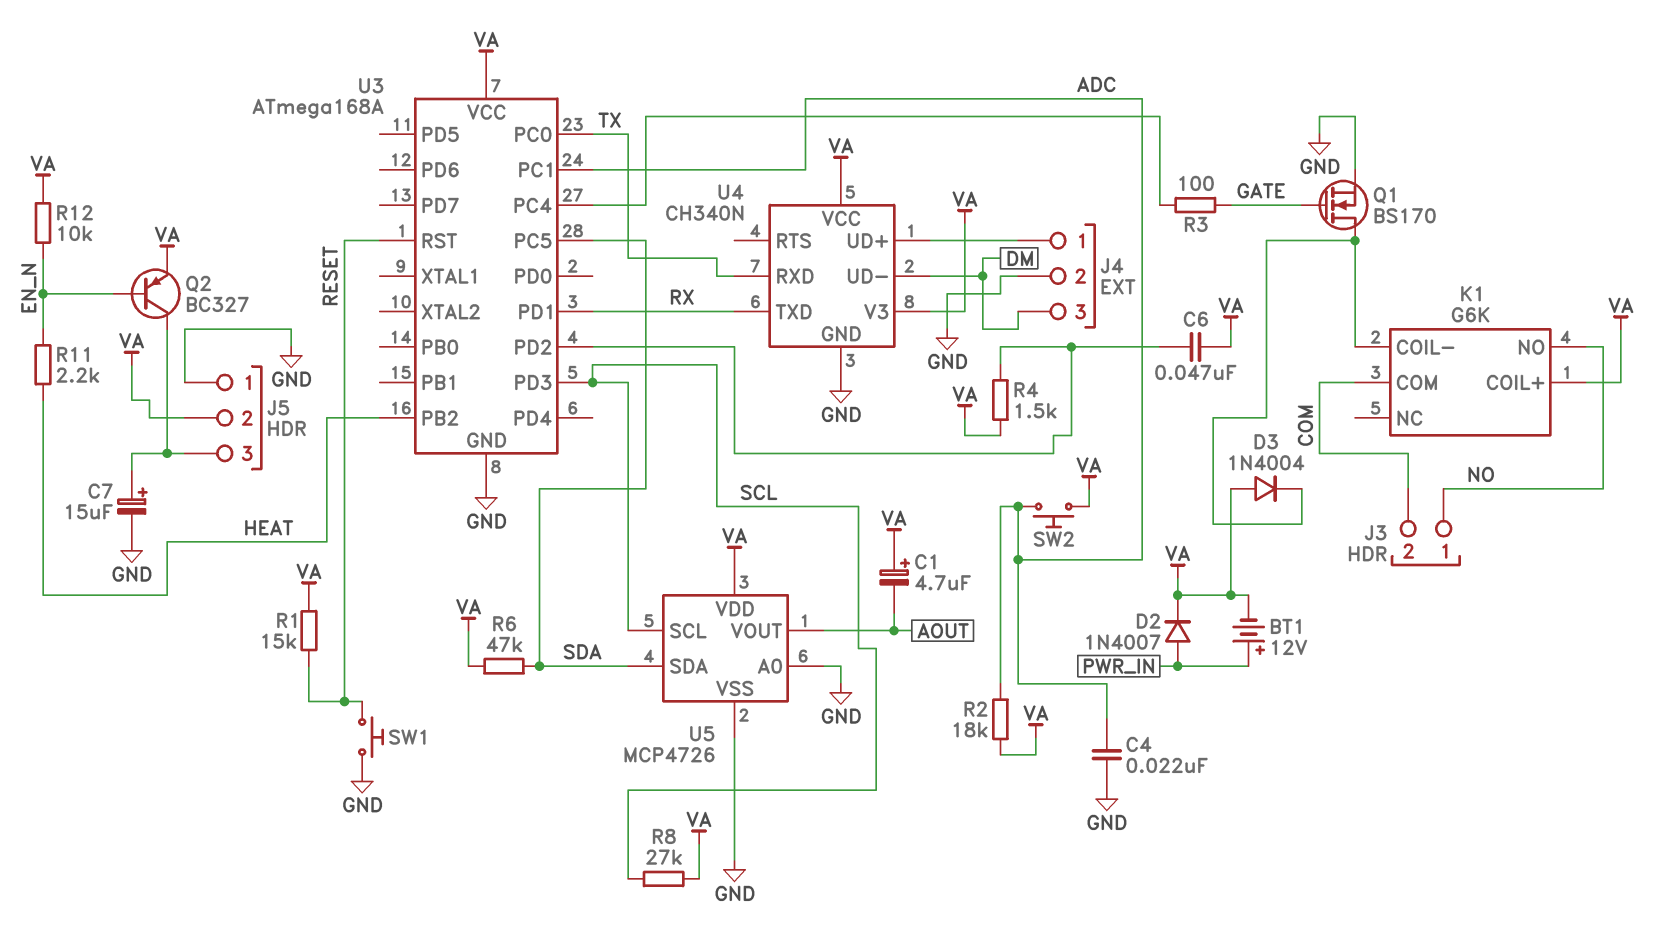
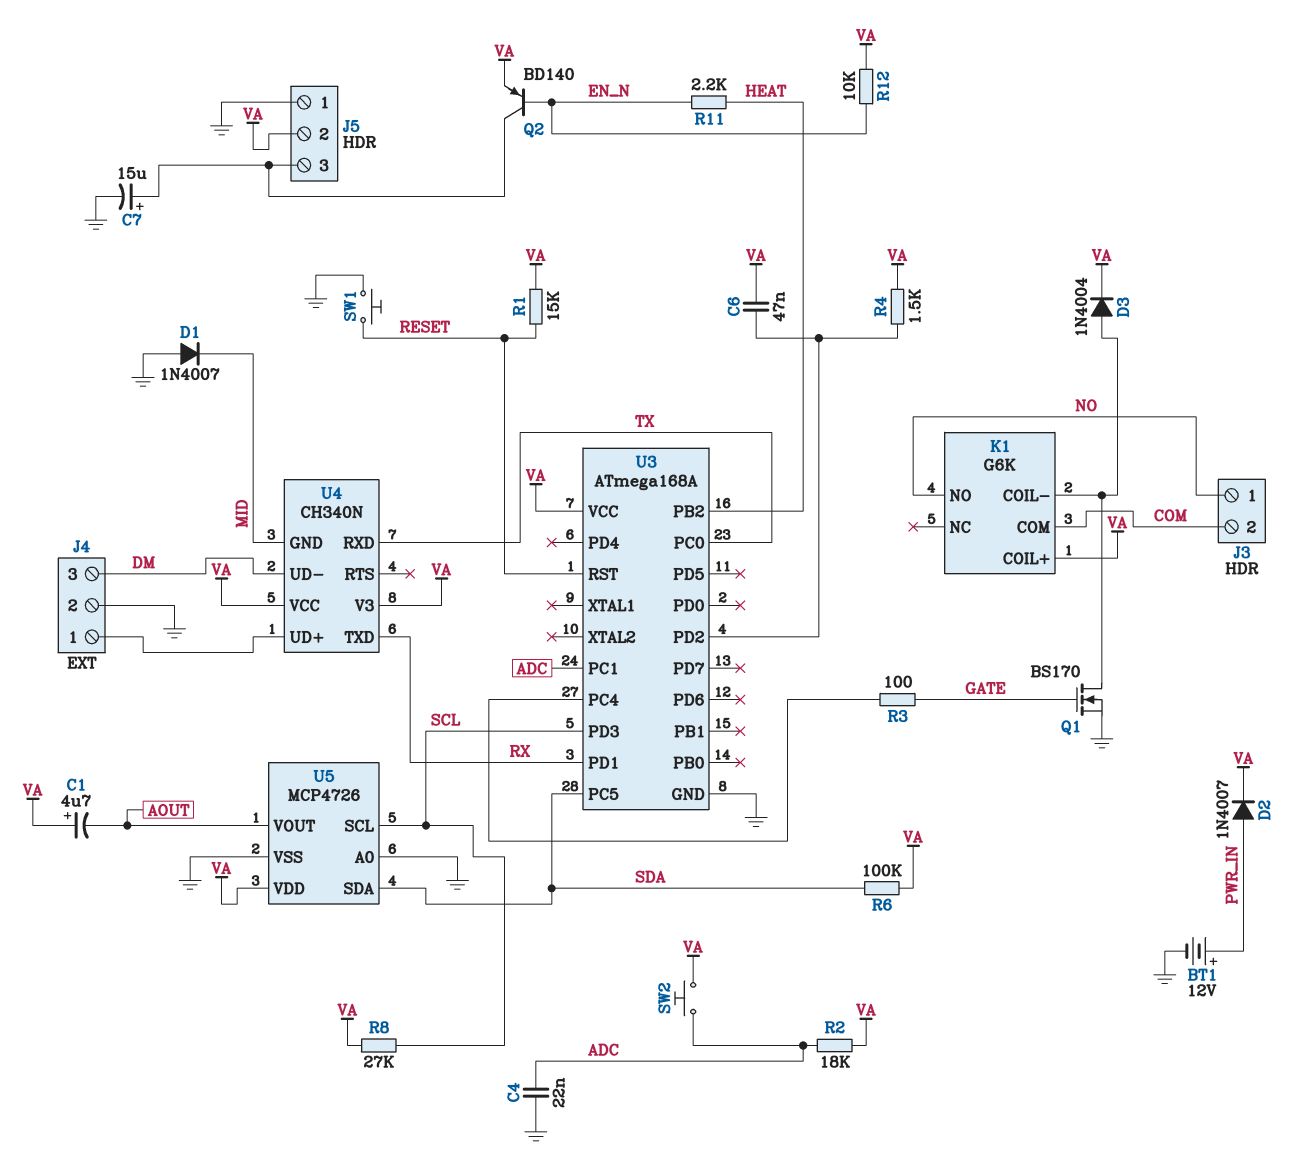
BT1: 12V (plus PWR_IN, minus VA) -> 12V (plus PWR_IN, minus GND)
D1: none -> diode 1N4007 (A GND, K MID)
D3: diode 1N4004 (A VA, K K1/COIL-) -> diode 1N4004 (A K1/COIL-, K VA)
Q2: PNP BC327 (B EN_N, C J5/3, E VA) -> PNP BD140 (B EN_N, C J5/3, E VA)
R6: 47k (SDA, VA) -> 100k (SDA, VA)
U4 pin GND: GND -> MID

